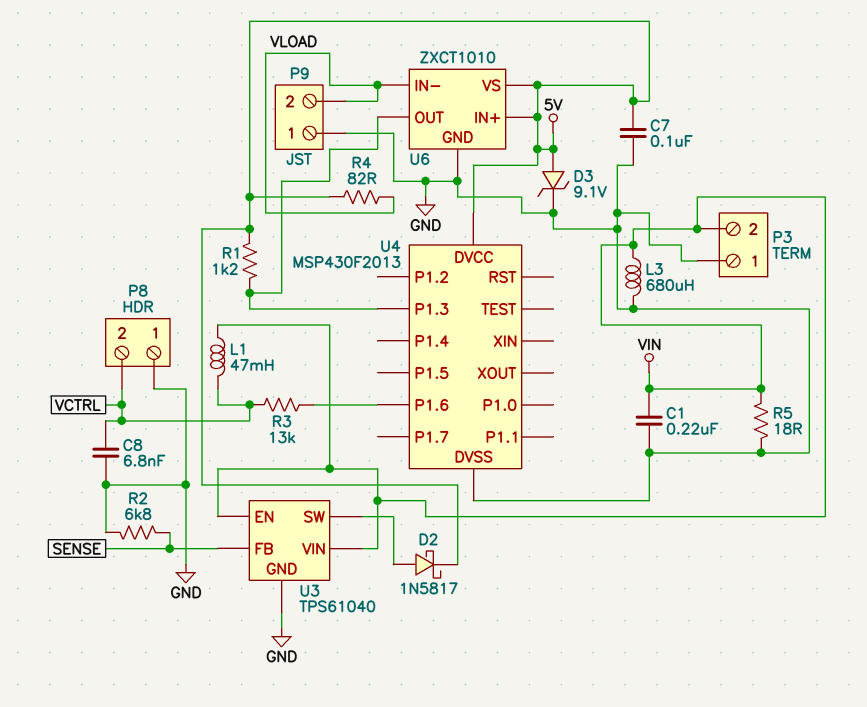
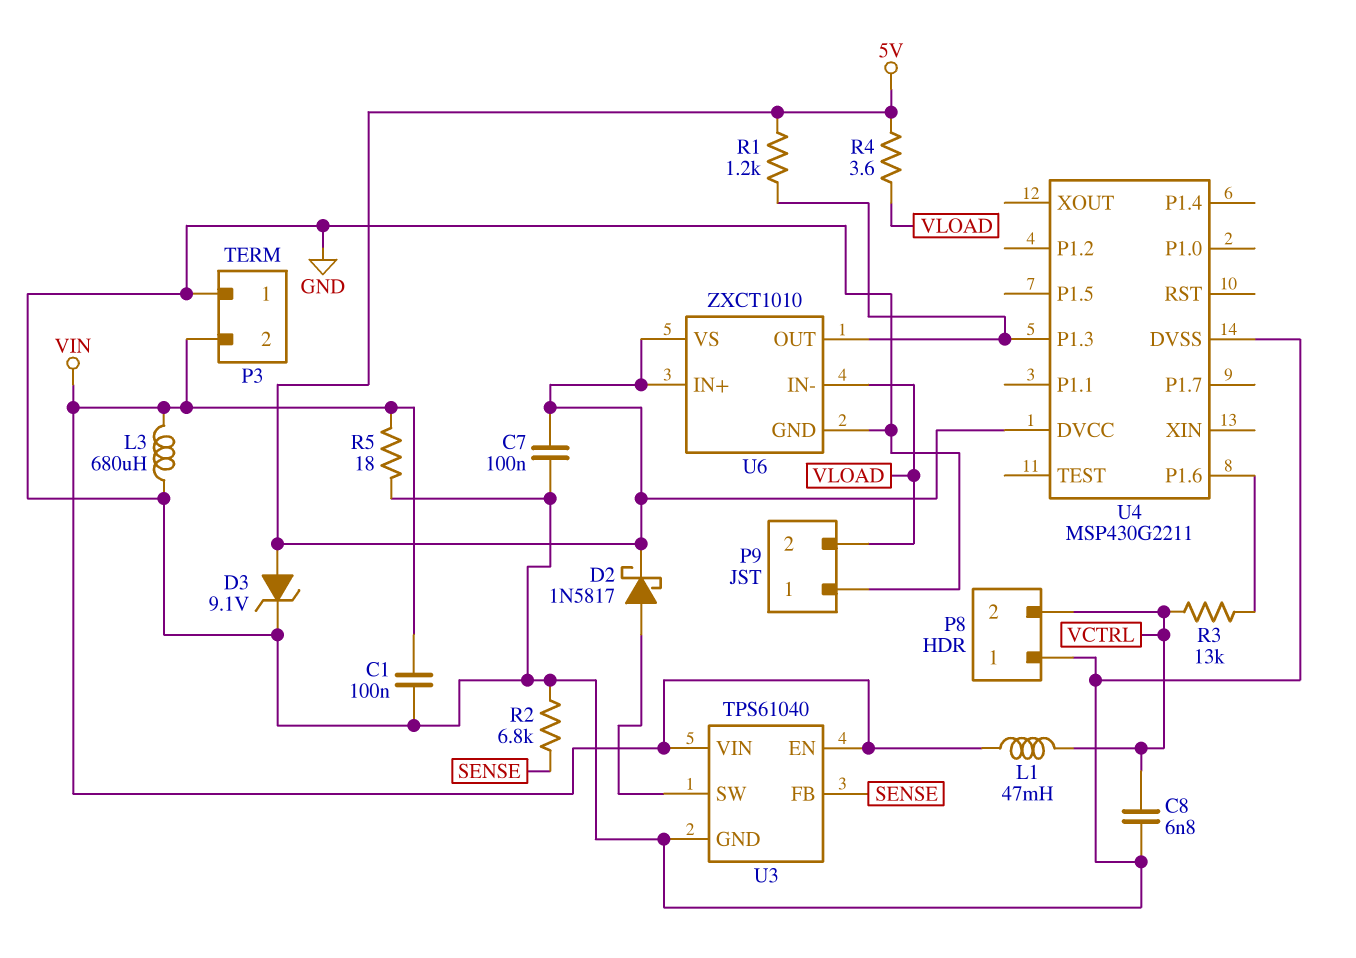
C1: 220nF (GND, VIN) -> 100nF (GND, VIN)
R4: 82 (5V, VLOAD) -> 3.6 (5V, VLOAD)
U4: MSP430F2013 -> MSP430G2211

